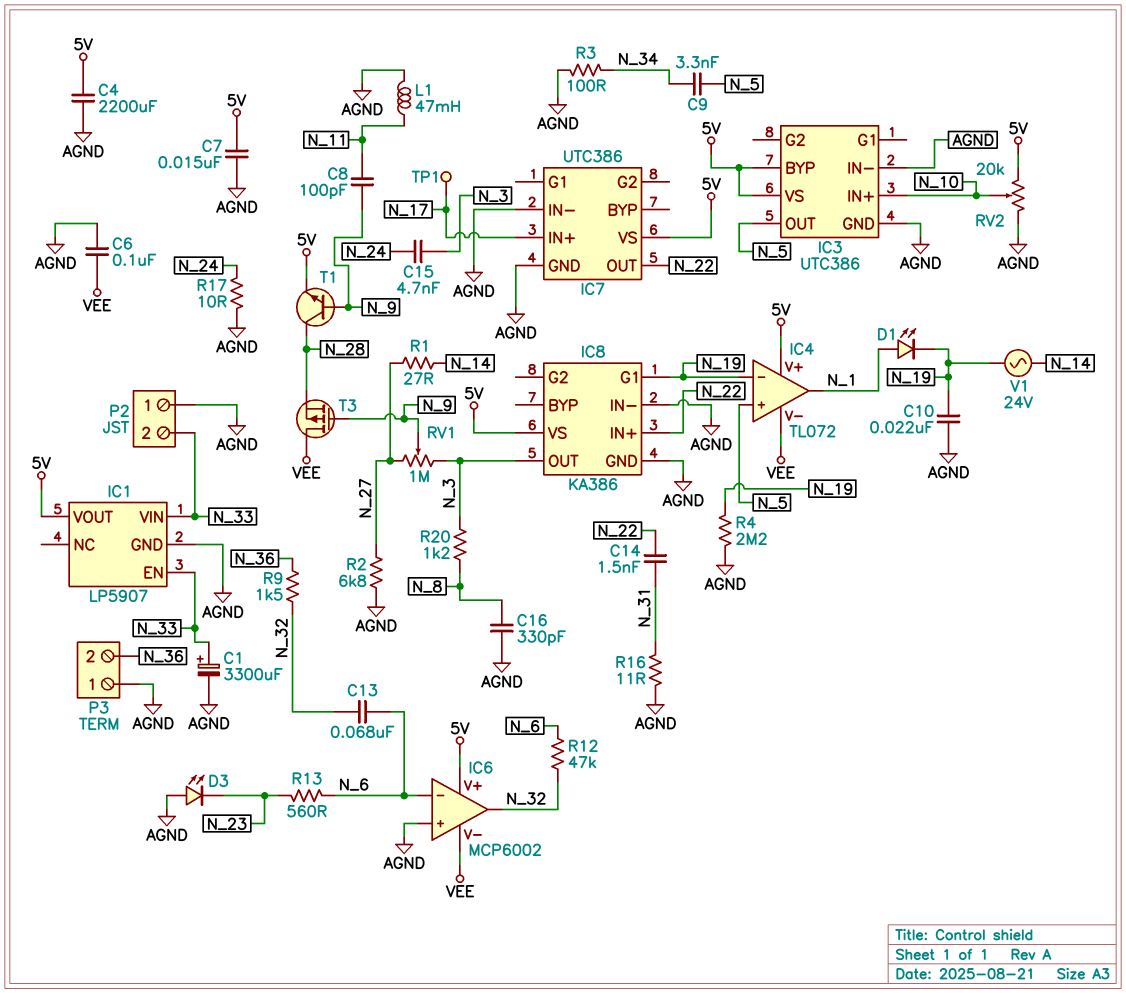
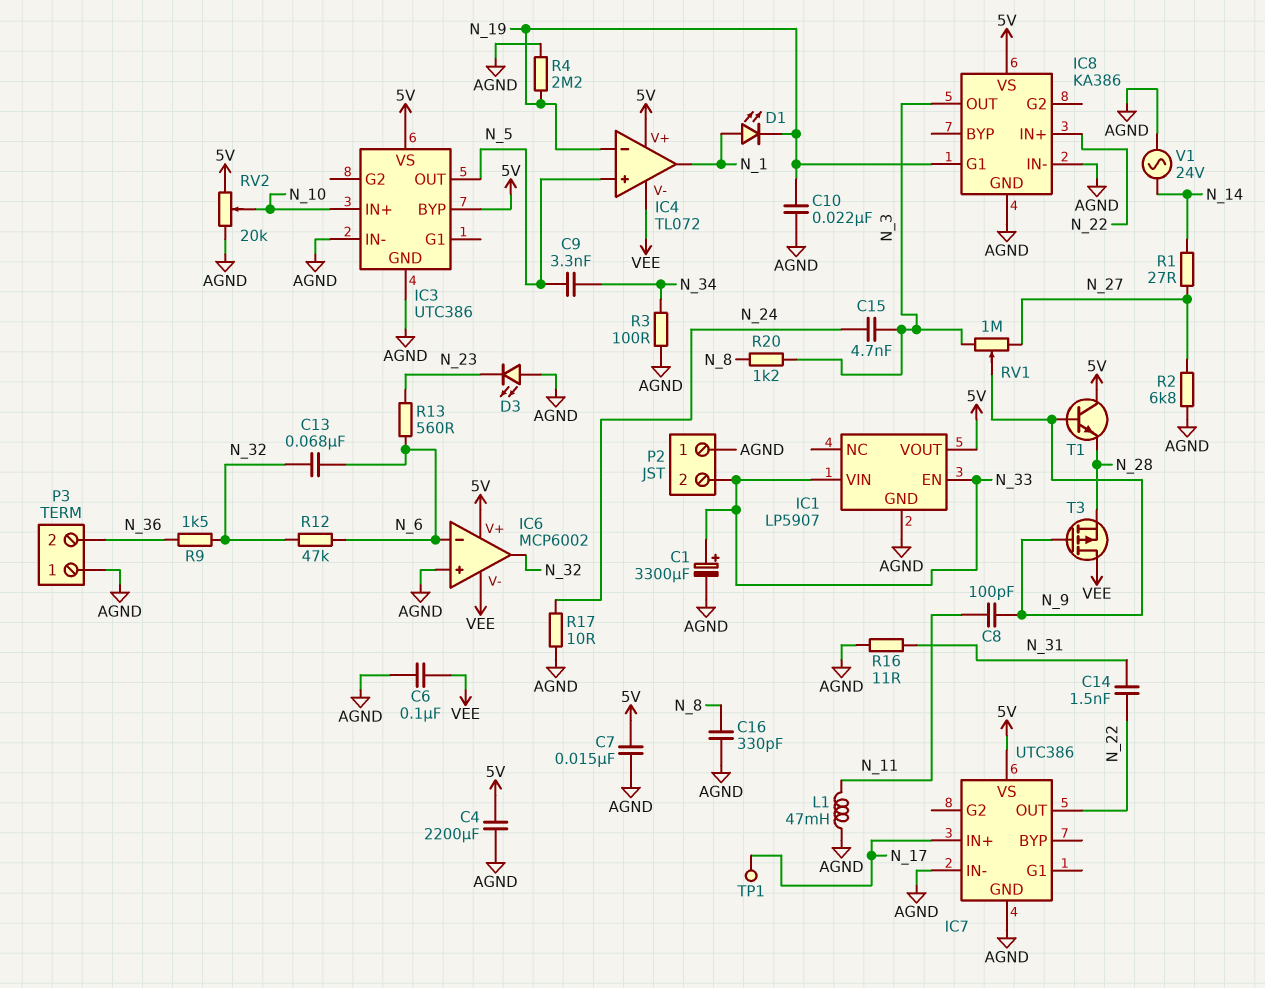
T1: NPN (B N_9, C N_28, E 5V) -> NPN (B N_9, C 5V, E N_28)
V1: AC 24V (N_14, N_19) -> AC 24V (AGND, N_14)

